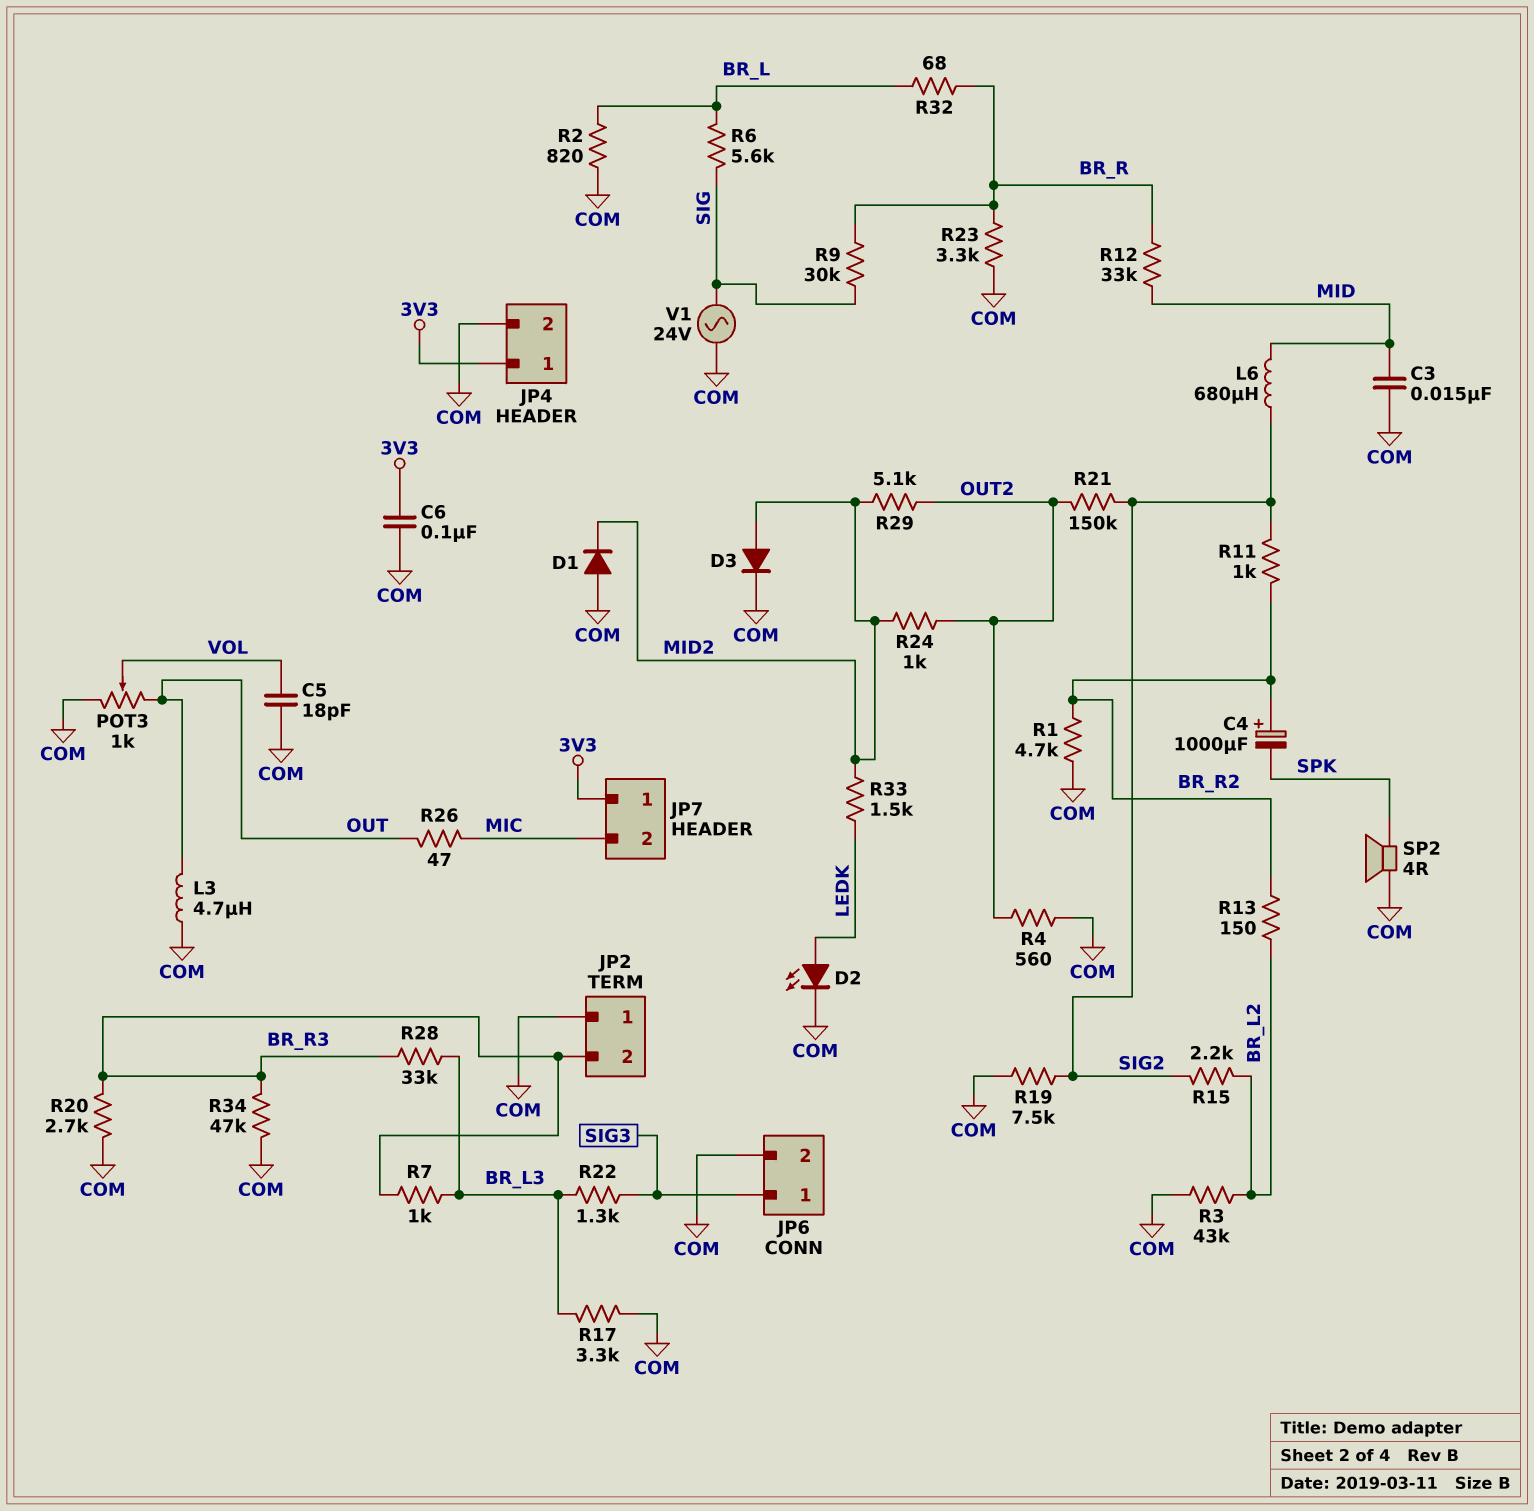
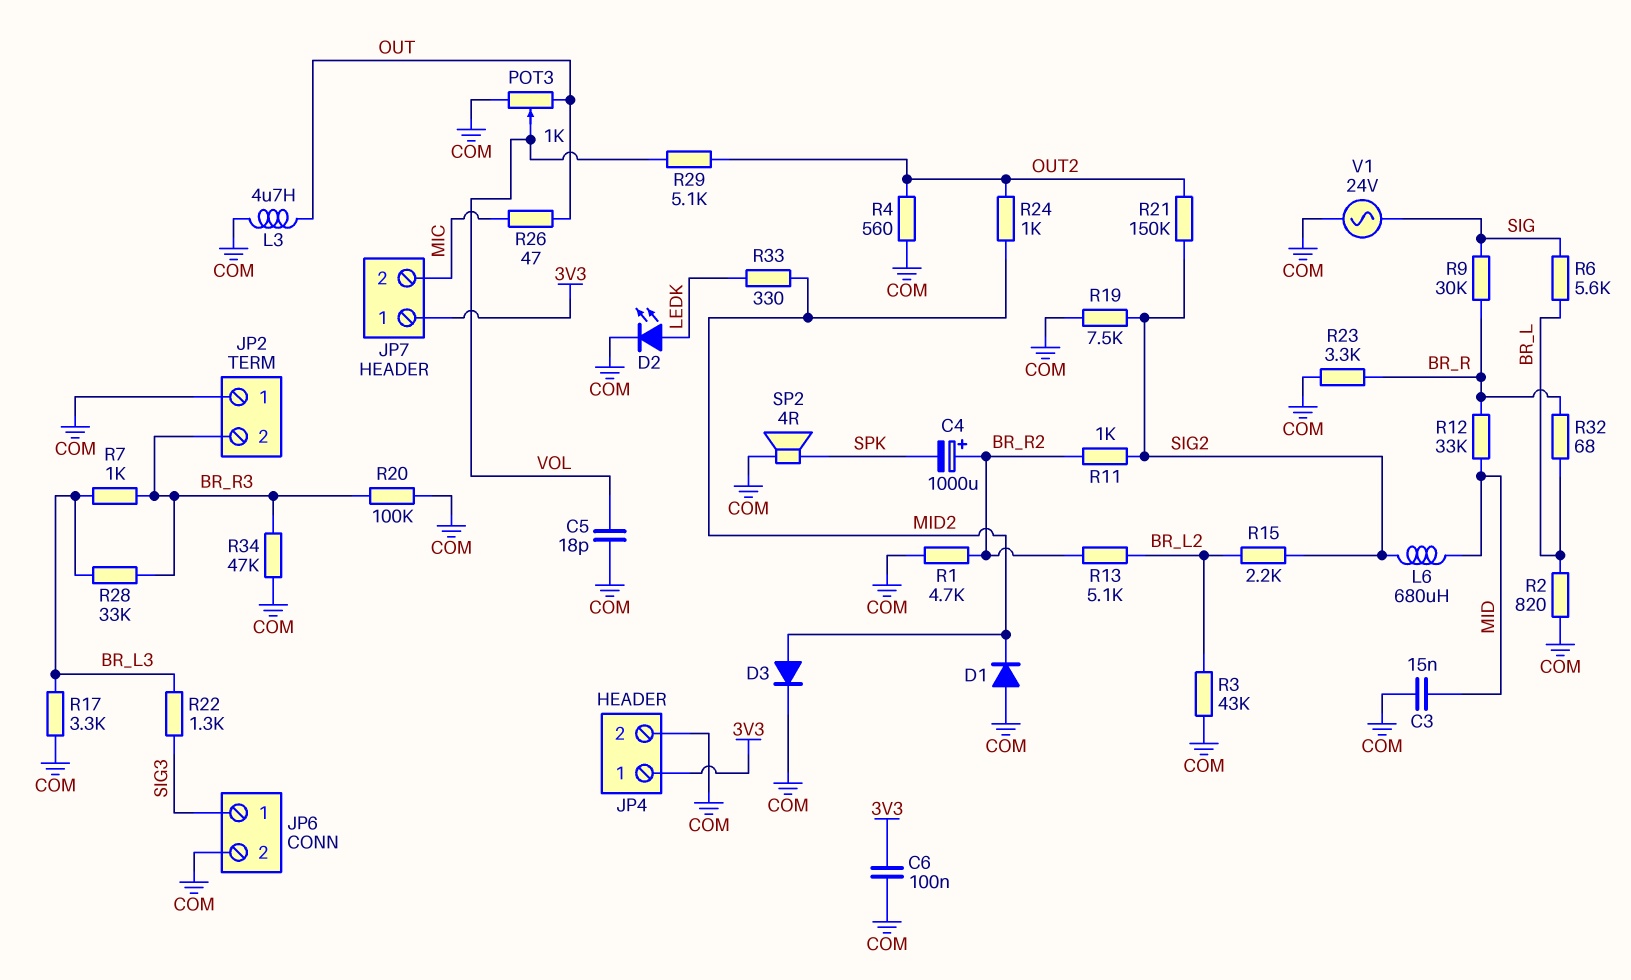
R13: 150 (BR_L2, BR_R2) -> 5.1k (BR_L2, BR_R2)
R20: 2.7k (BR_R3, COM) -> 100k (BR_R3, COM)
R29: 5.1k (MID2, OUT2) -> 5.1k (OUT2, VOL)
R33: 1.5k (LEDK, MID2) -> 330 (LEDK, MID2)

